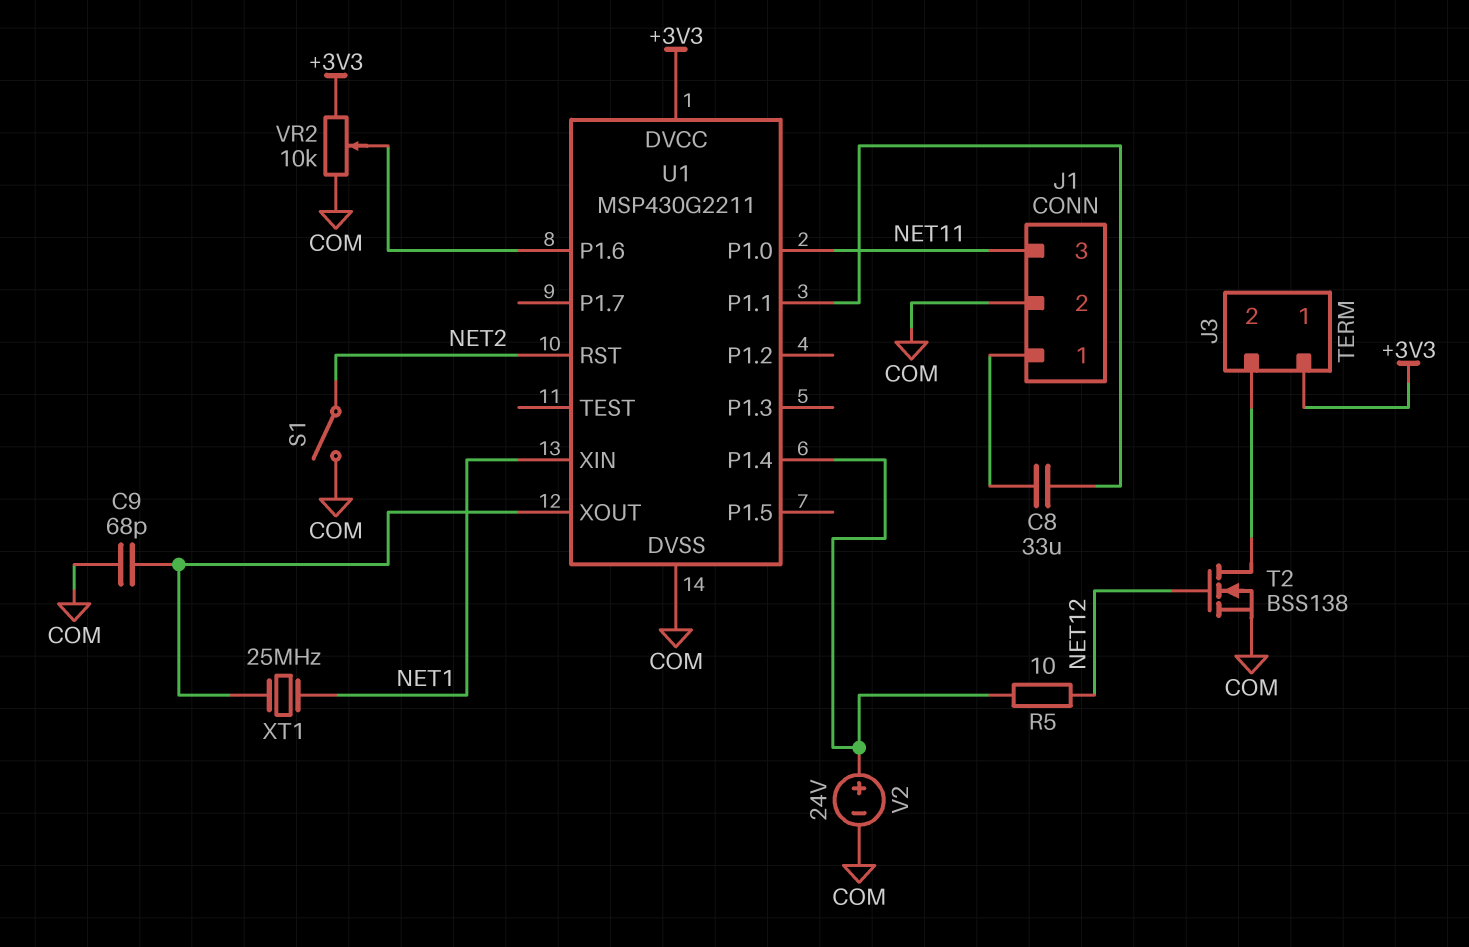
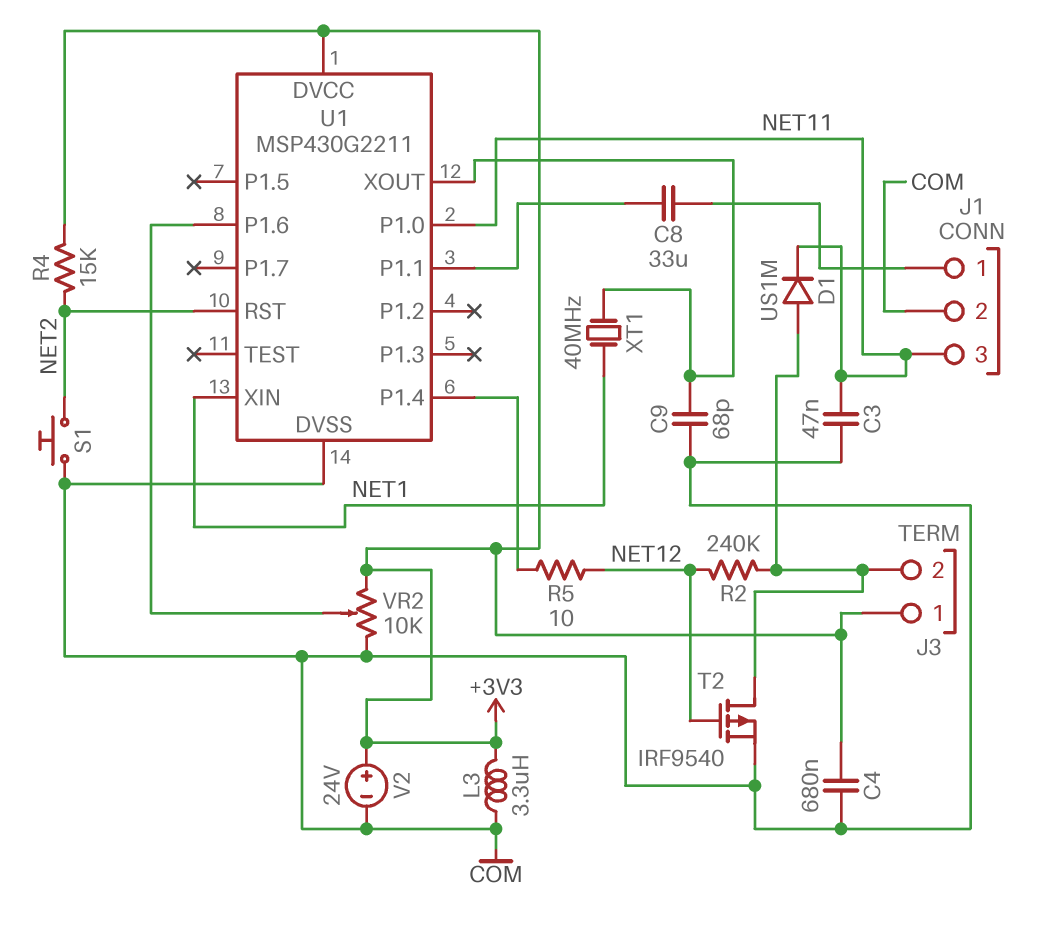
C3: none -> 47nF (COM, NET11)
C4: none -> 680nF (+3V3, COM)
D1: none -> diode US1M (A J3/2, K NET11)
L3: none -> 3.3uH (+3V3, COM)
R2: none -> 240k (J3/2, NET12)
R4: none -> 15k (+3V3, NET2)
S1: switch (COM, NET2) -> button (COM, NET2)
T2: NMOS BSS138 (G NET12, D J3/2, S COM) -> PMOS IRF9540 (G NET12, D J3/2, S COM)
V2: 24V (plus U1/P1.4, minus COM) -> 24V (plus +3V3, minus COM)
XT1: 25MHz (NET1, U1/XOUT) -> 40MHz (NET1, U1/XOUT)

